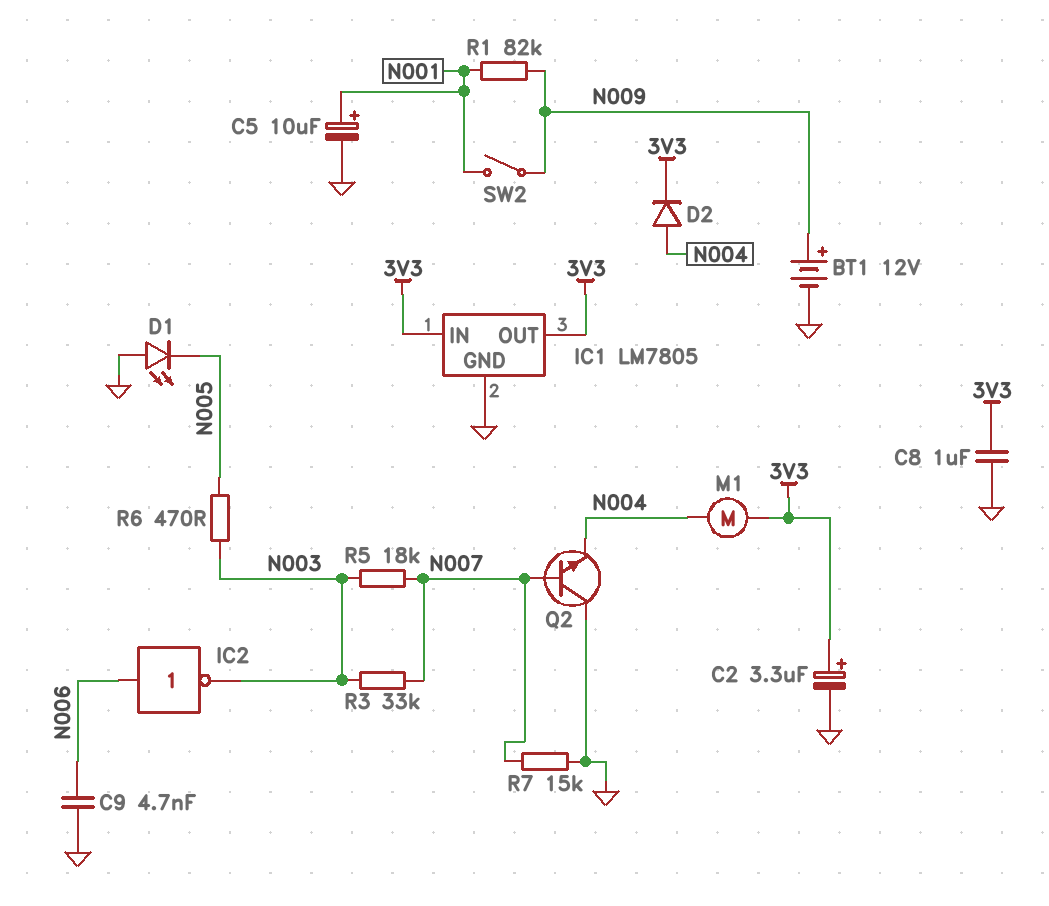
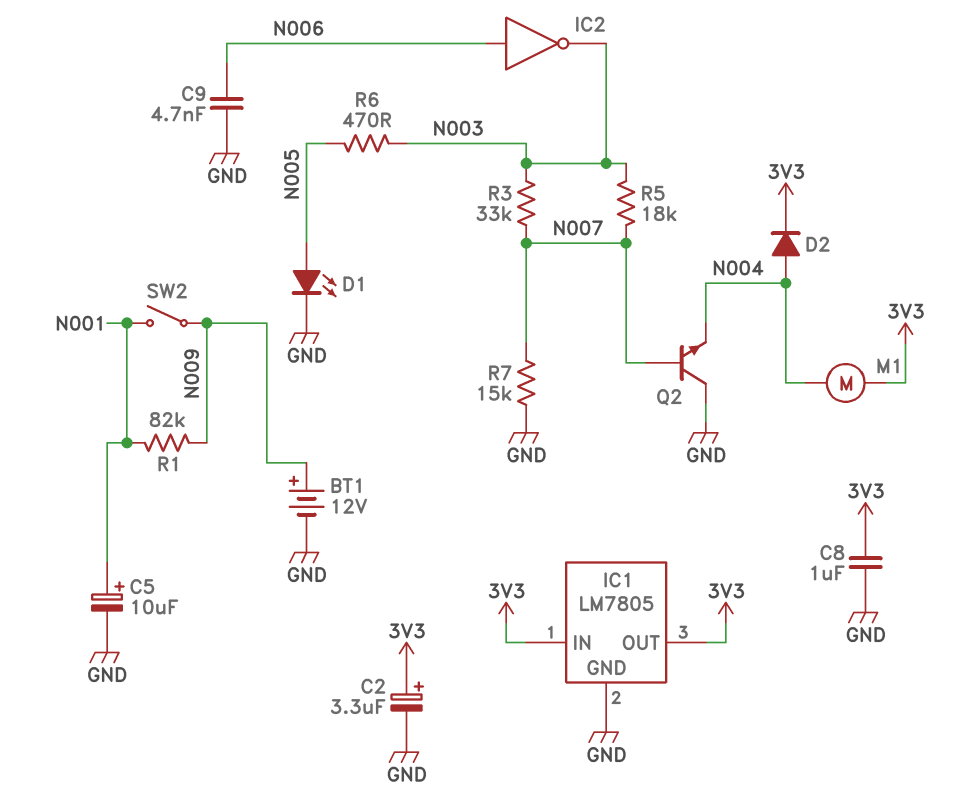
D1: LED (A GND, K N005) -> LED (A N005, K GND)

